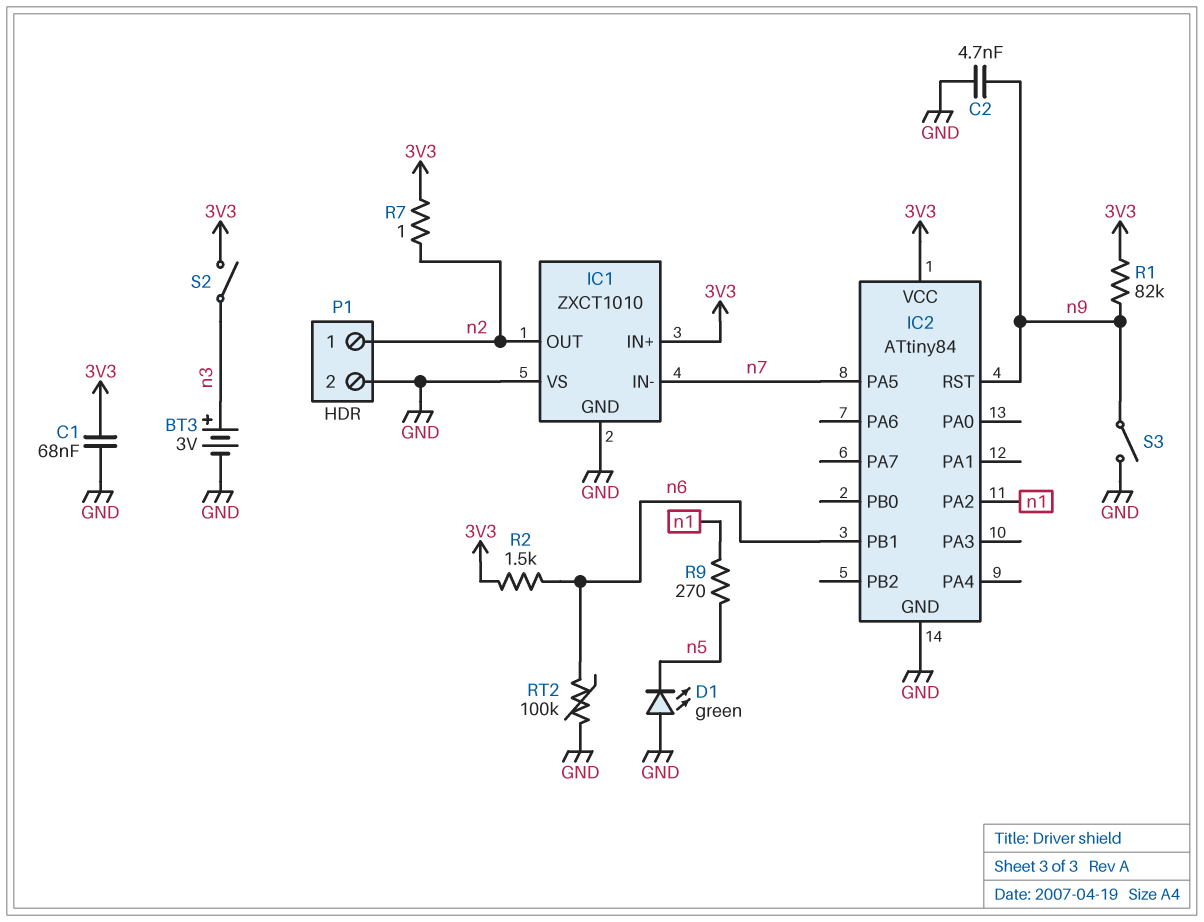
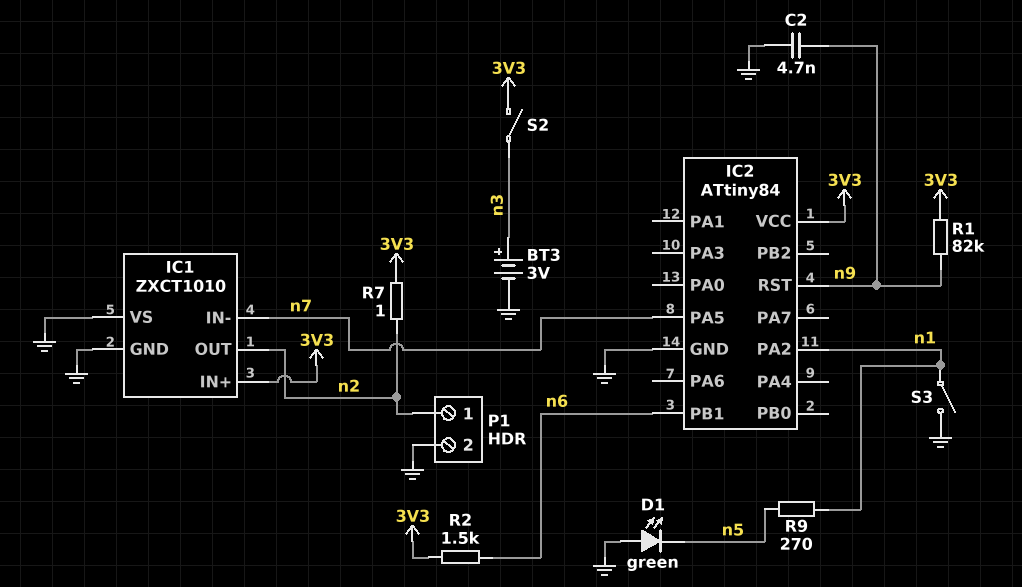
C1: 68nF (3V3, GND) -> none
RT2: 100k (GND, n6) -> none
S3: switch (GND, n9) -> switch (GND, n1)

